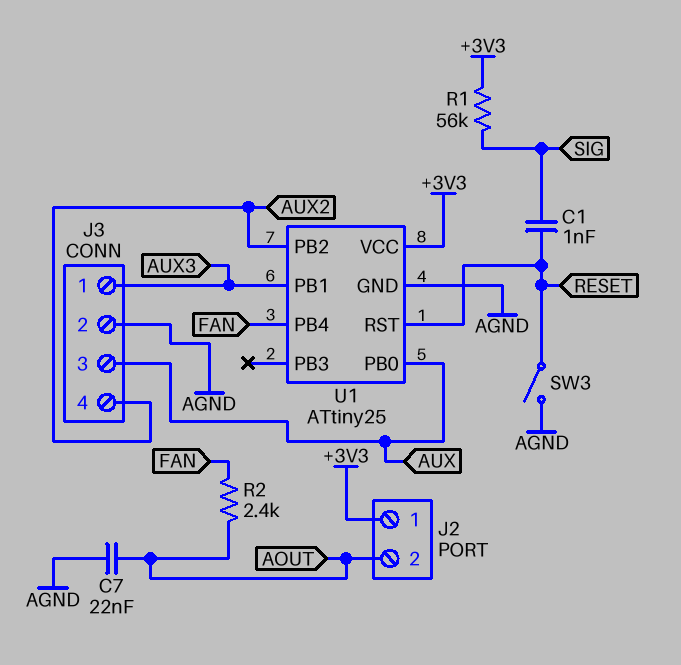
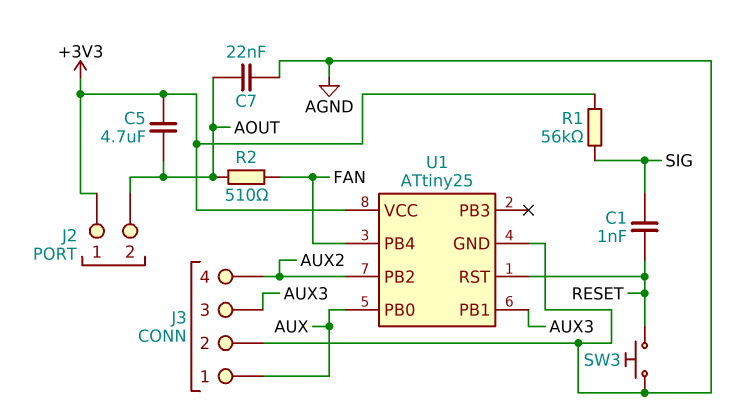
C5: none -> 4.7uF (+3V3, AOUT)
J3 pin 1: AUX3 -> AUX
J3 pin 3: AUX -> AUX3
R2: 2.4k (AOUT, FAN) -> 510 (AOUT, FAN)
SW3: switch (AGND, RESET) -> button (AGND, RESET)

